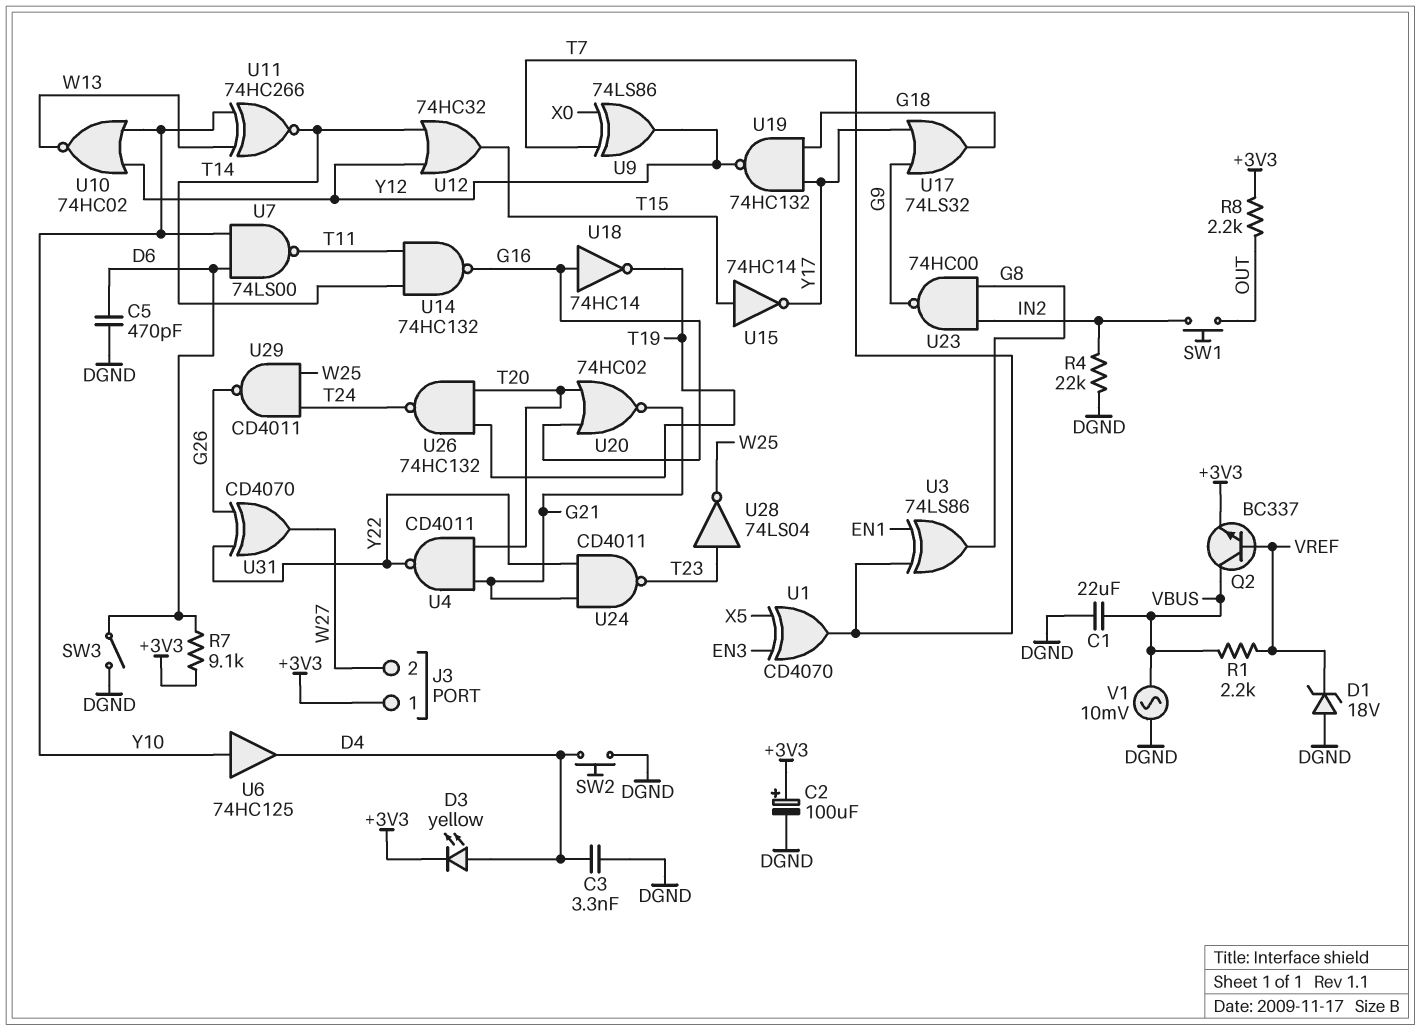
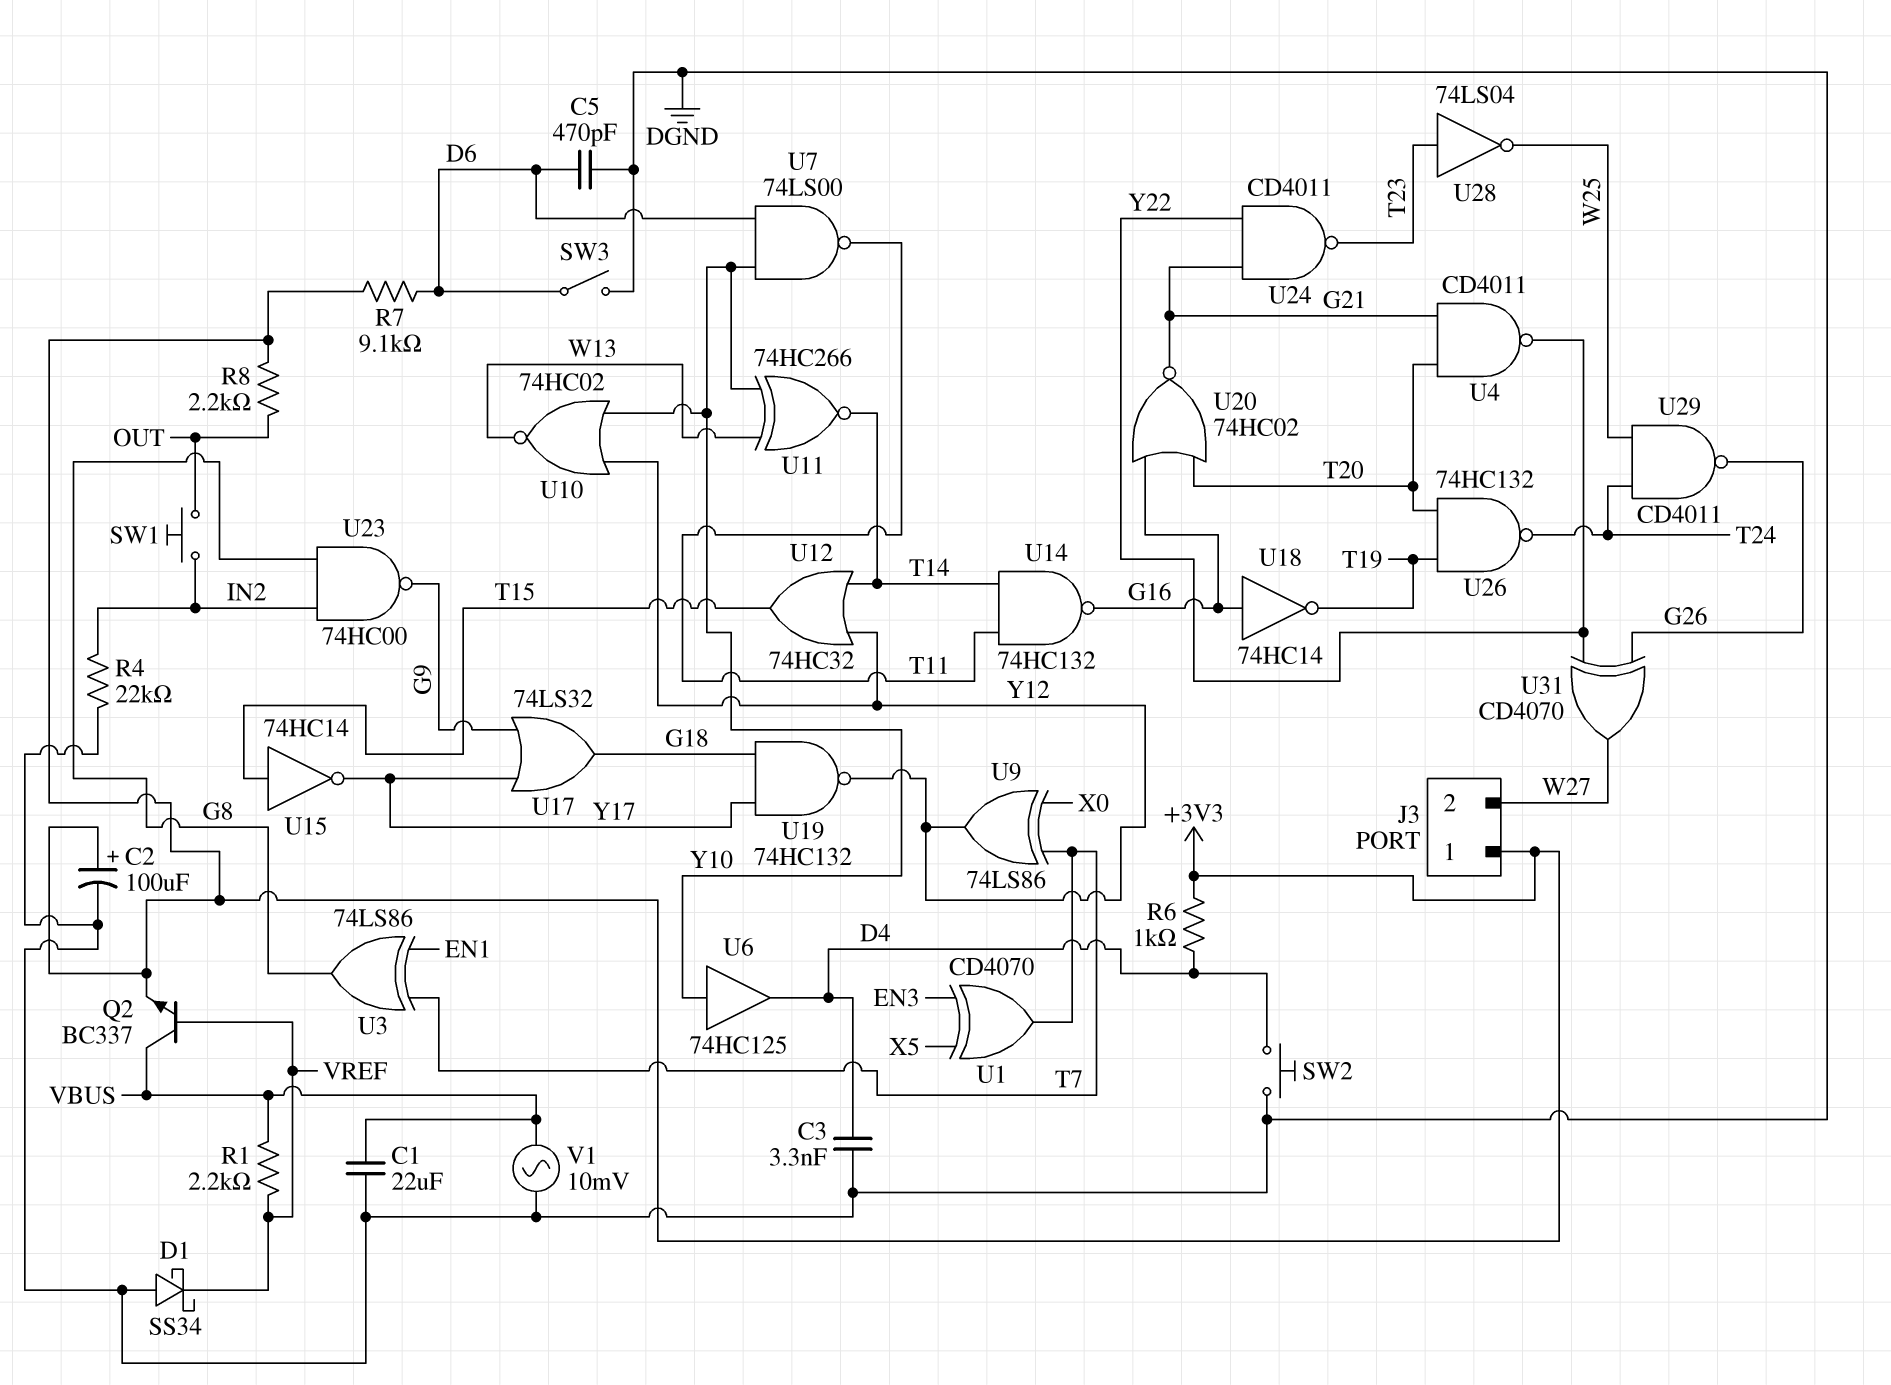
D1: zener 18V (A DGND, K VREF) -> schottky SS34 (A DGND, K VREF)
D3: LED yellow (A D4, K +3V3) -> none
R6: none -> 1k (+3V3, D4)

